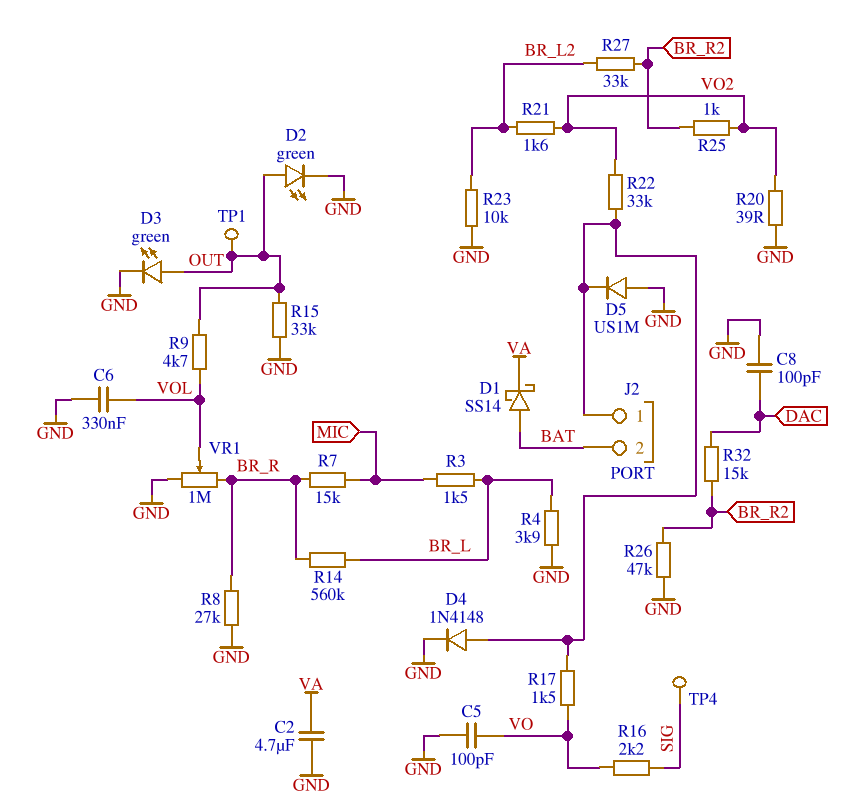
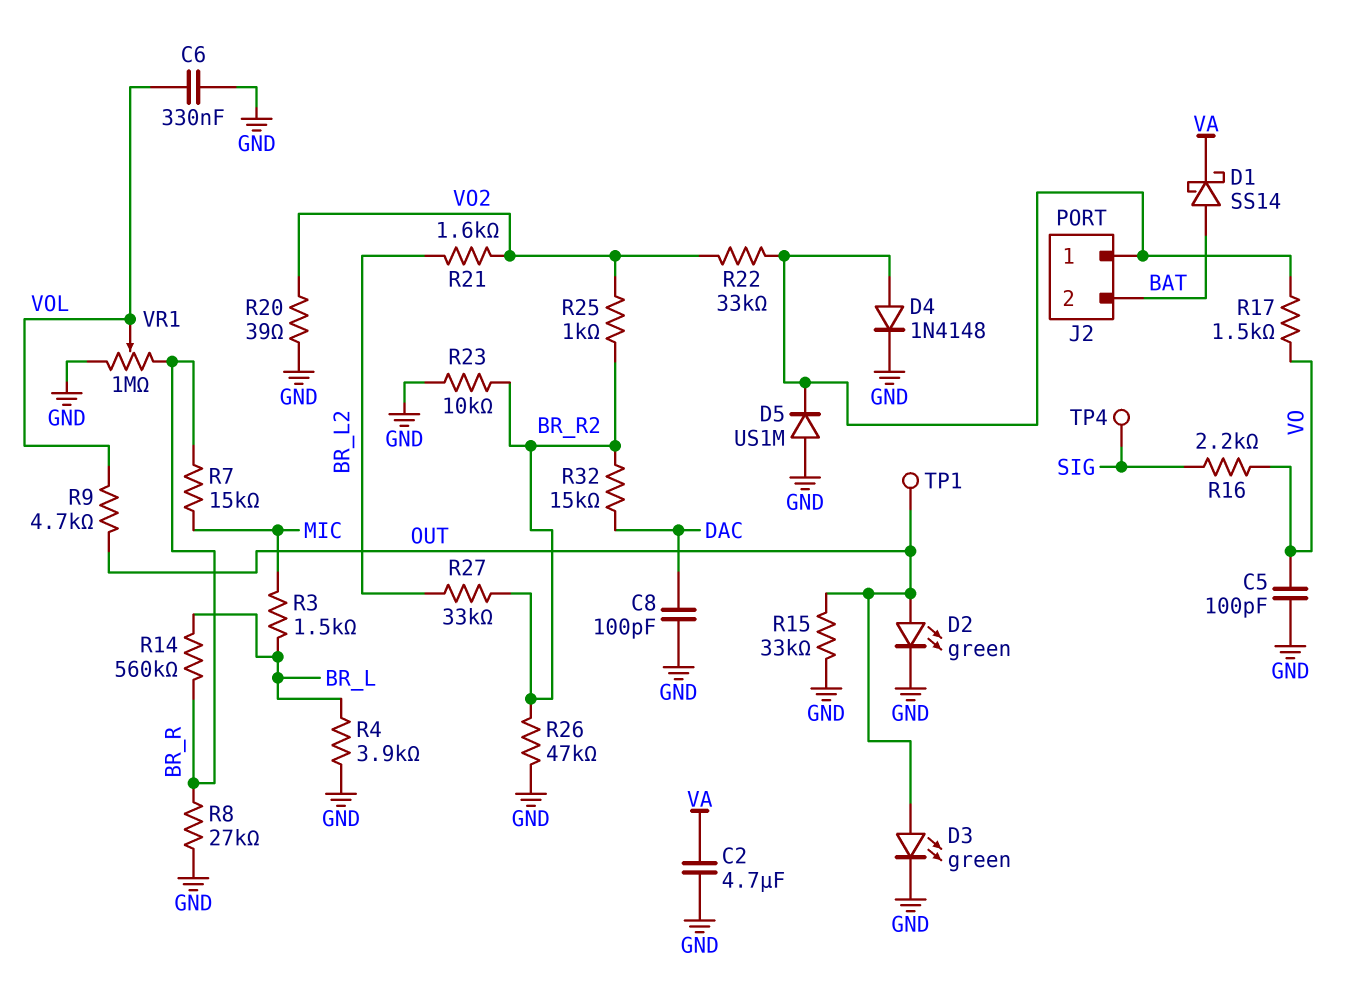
R23: 10k (BR_L2, GND) -> 10k (BR_R2, GND)

